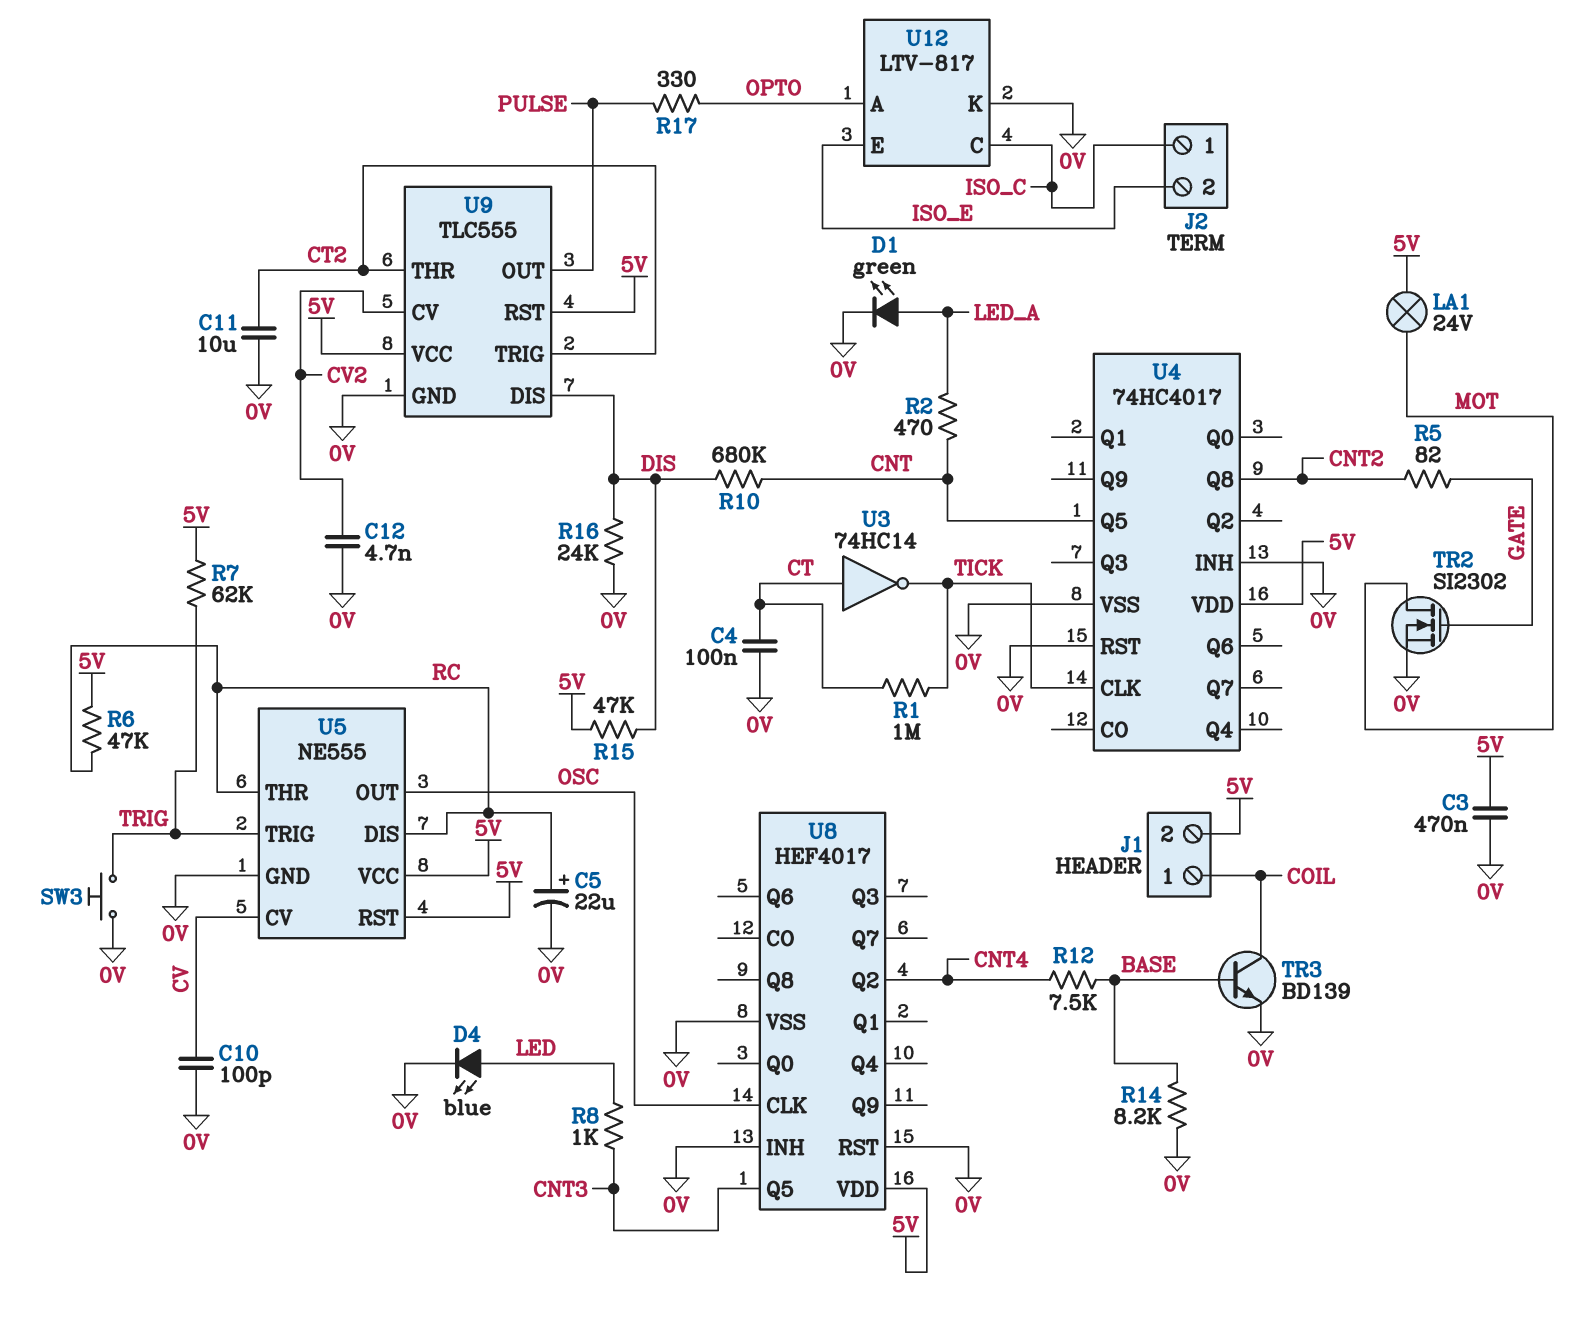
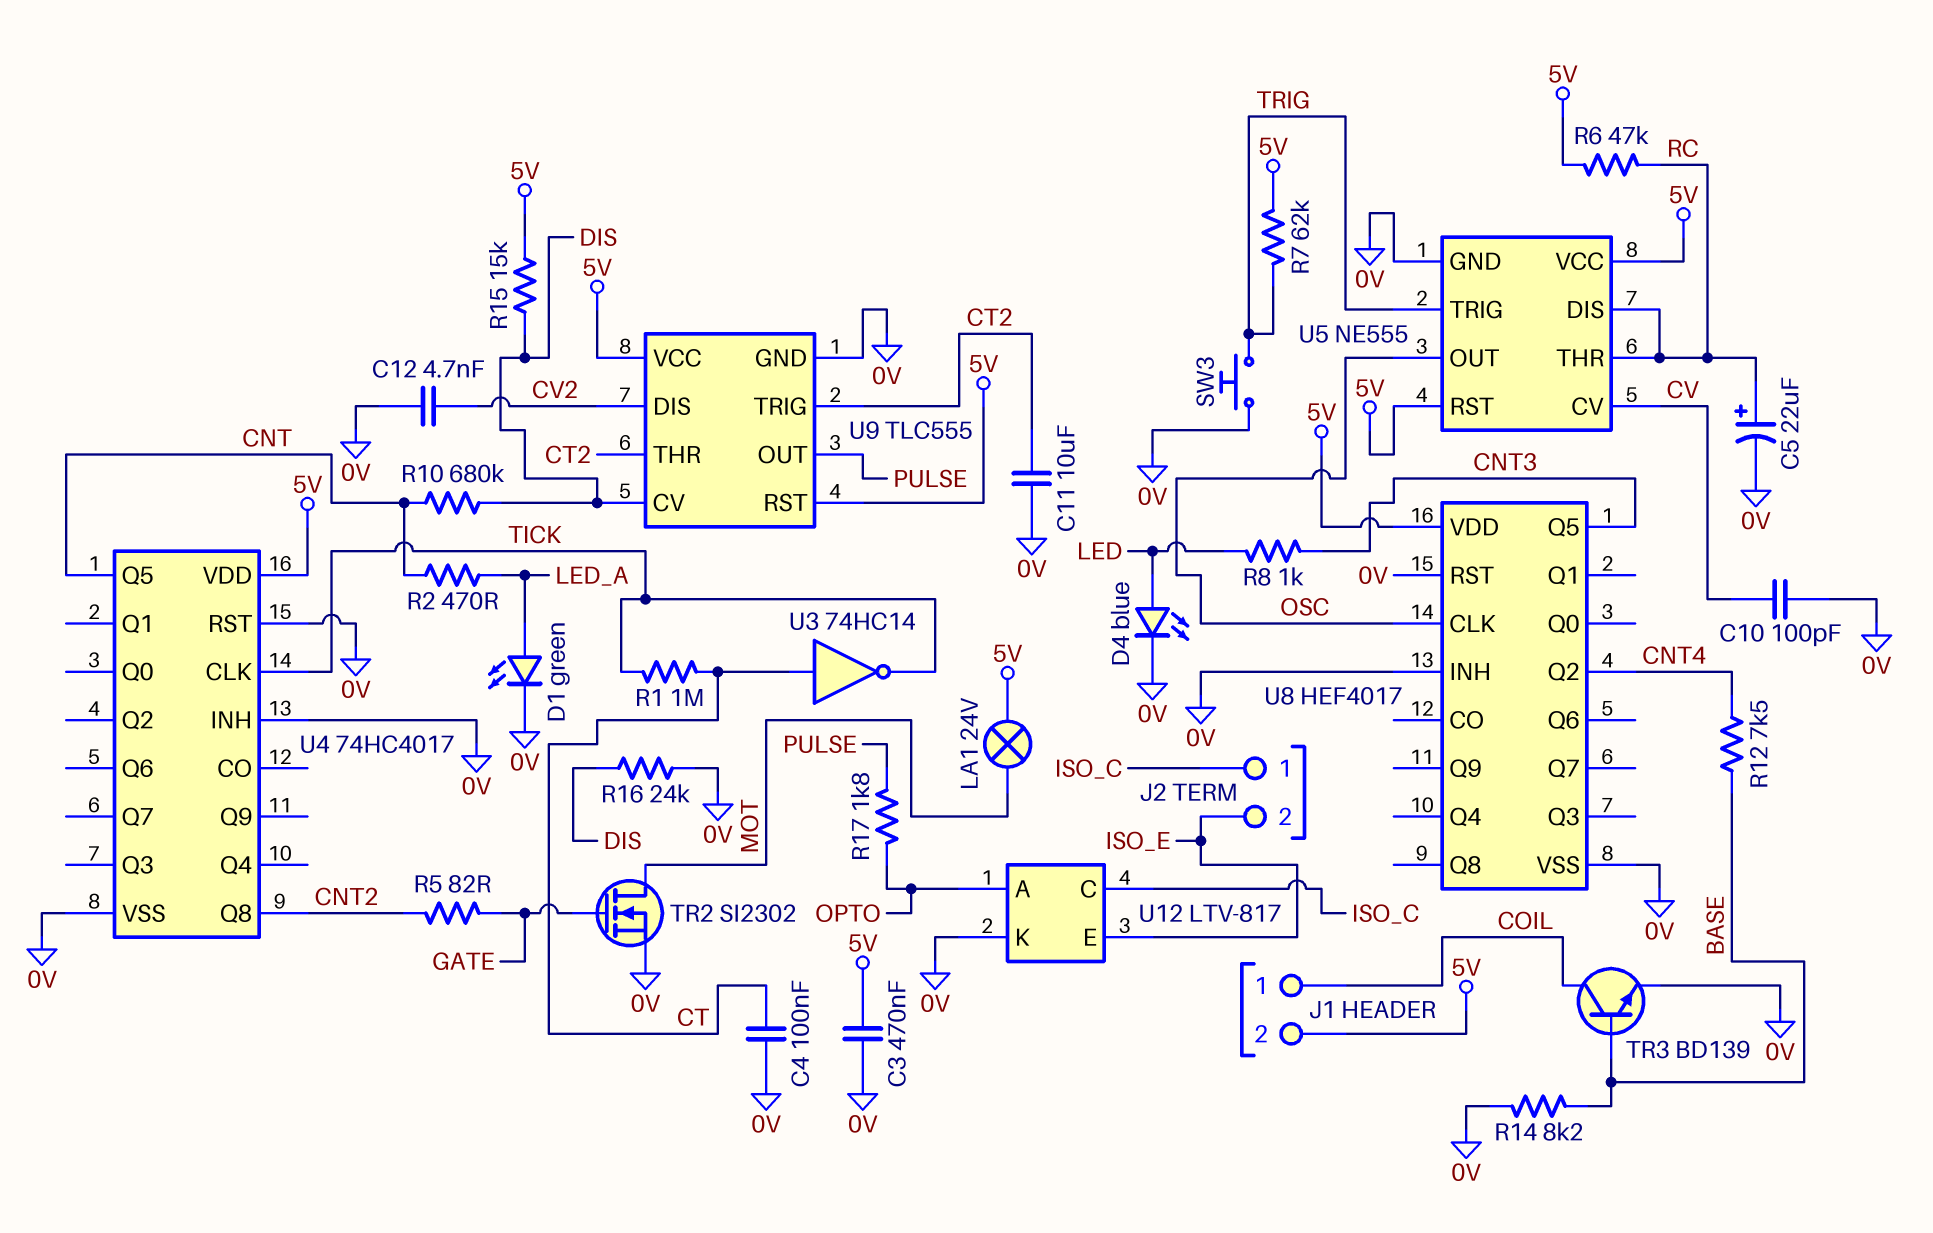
R15: 47k (5V, DIS) -> 15k (5V, DIS)
R17: 330 (OPTO, PULSE) -> 1.8k (OPTO, PULSE)
U9 pin CV: CV2 -> DIS
U9 pin DIS: DIS -> CV2

